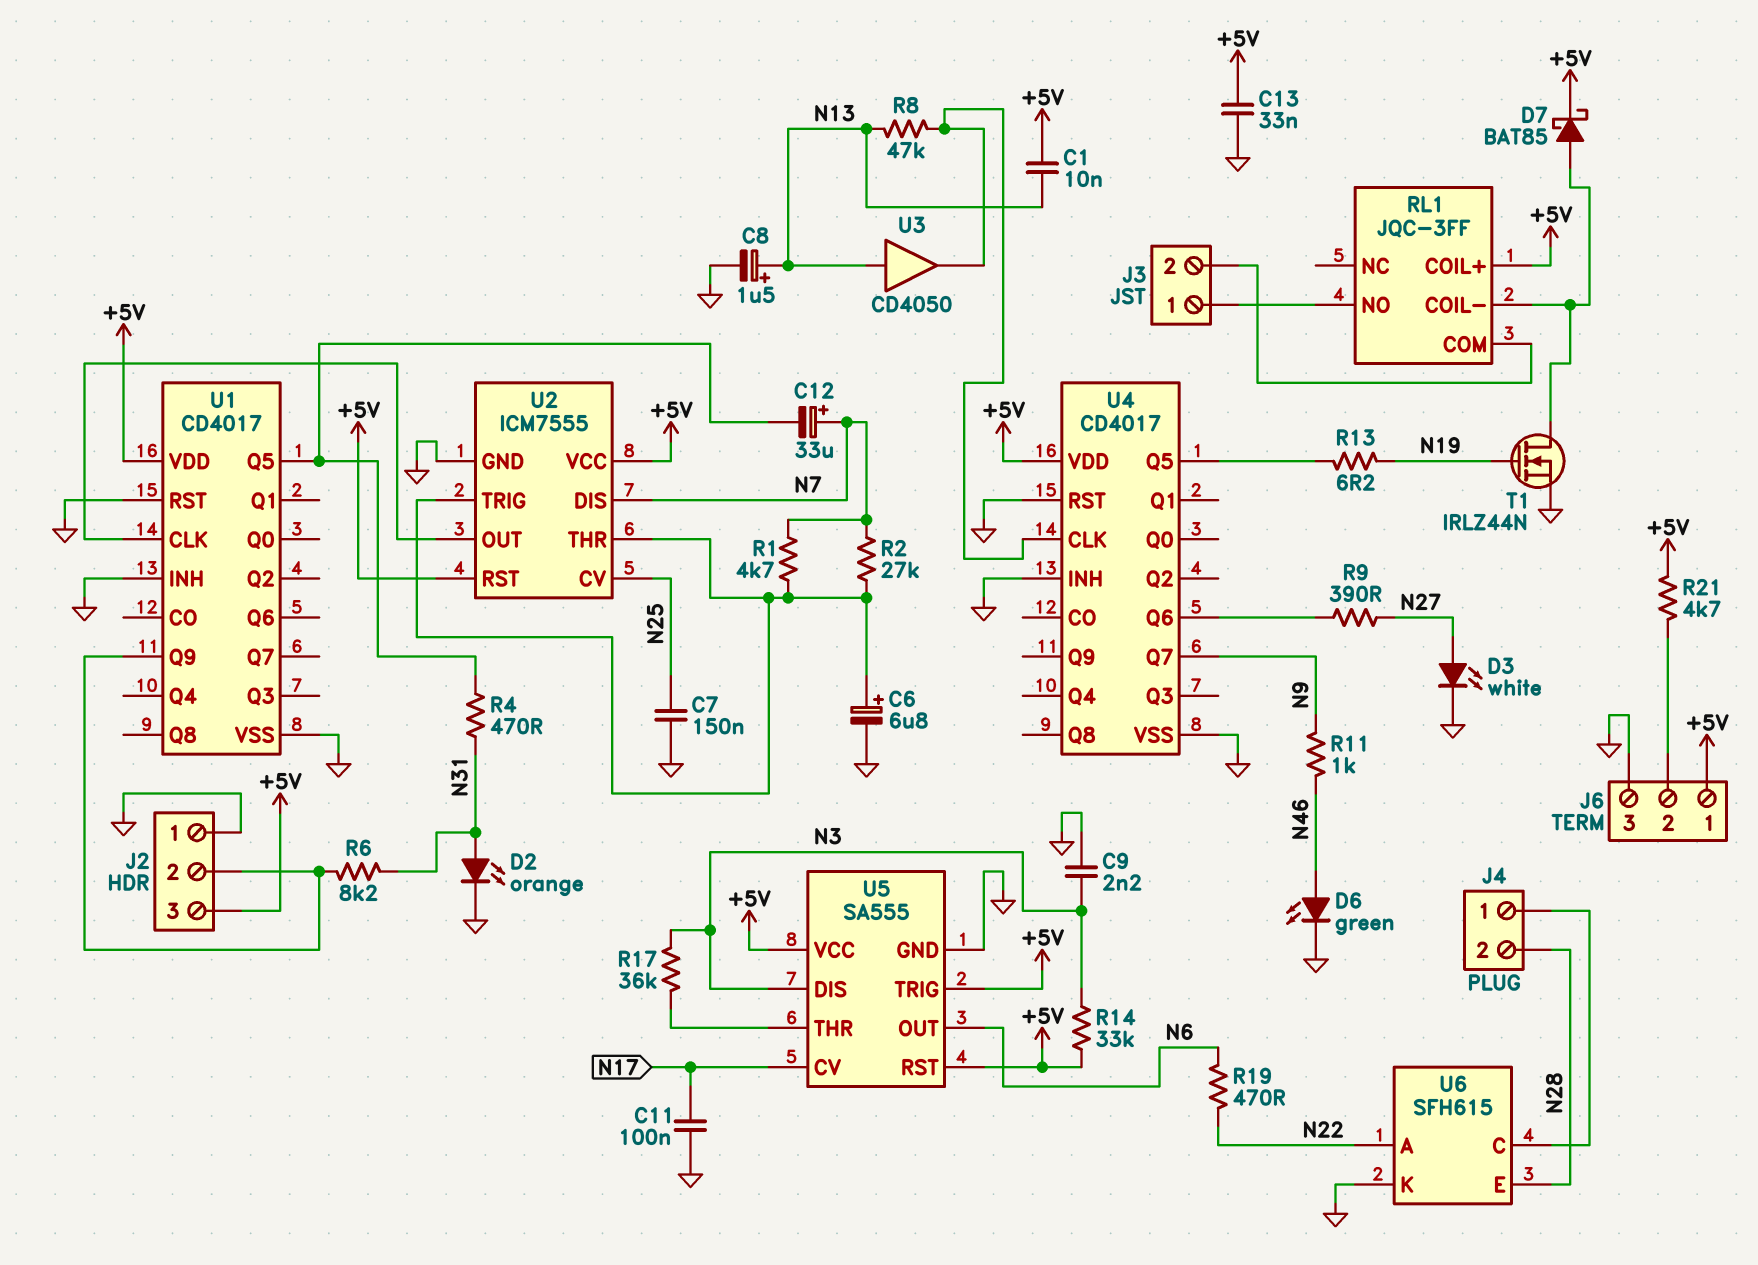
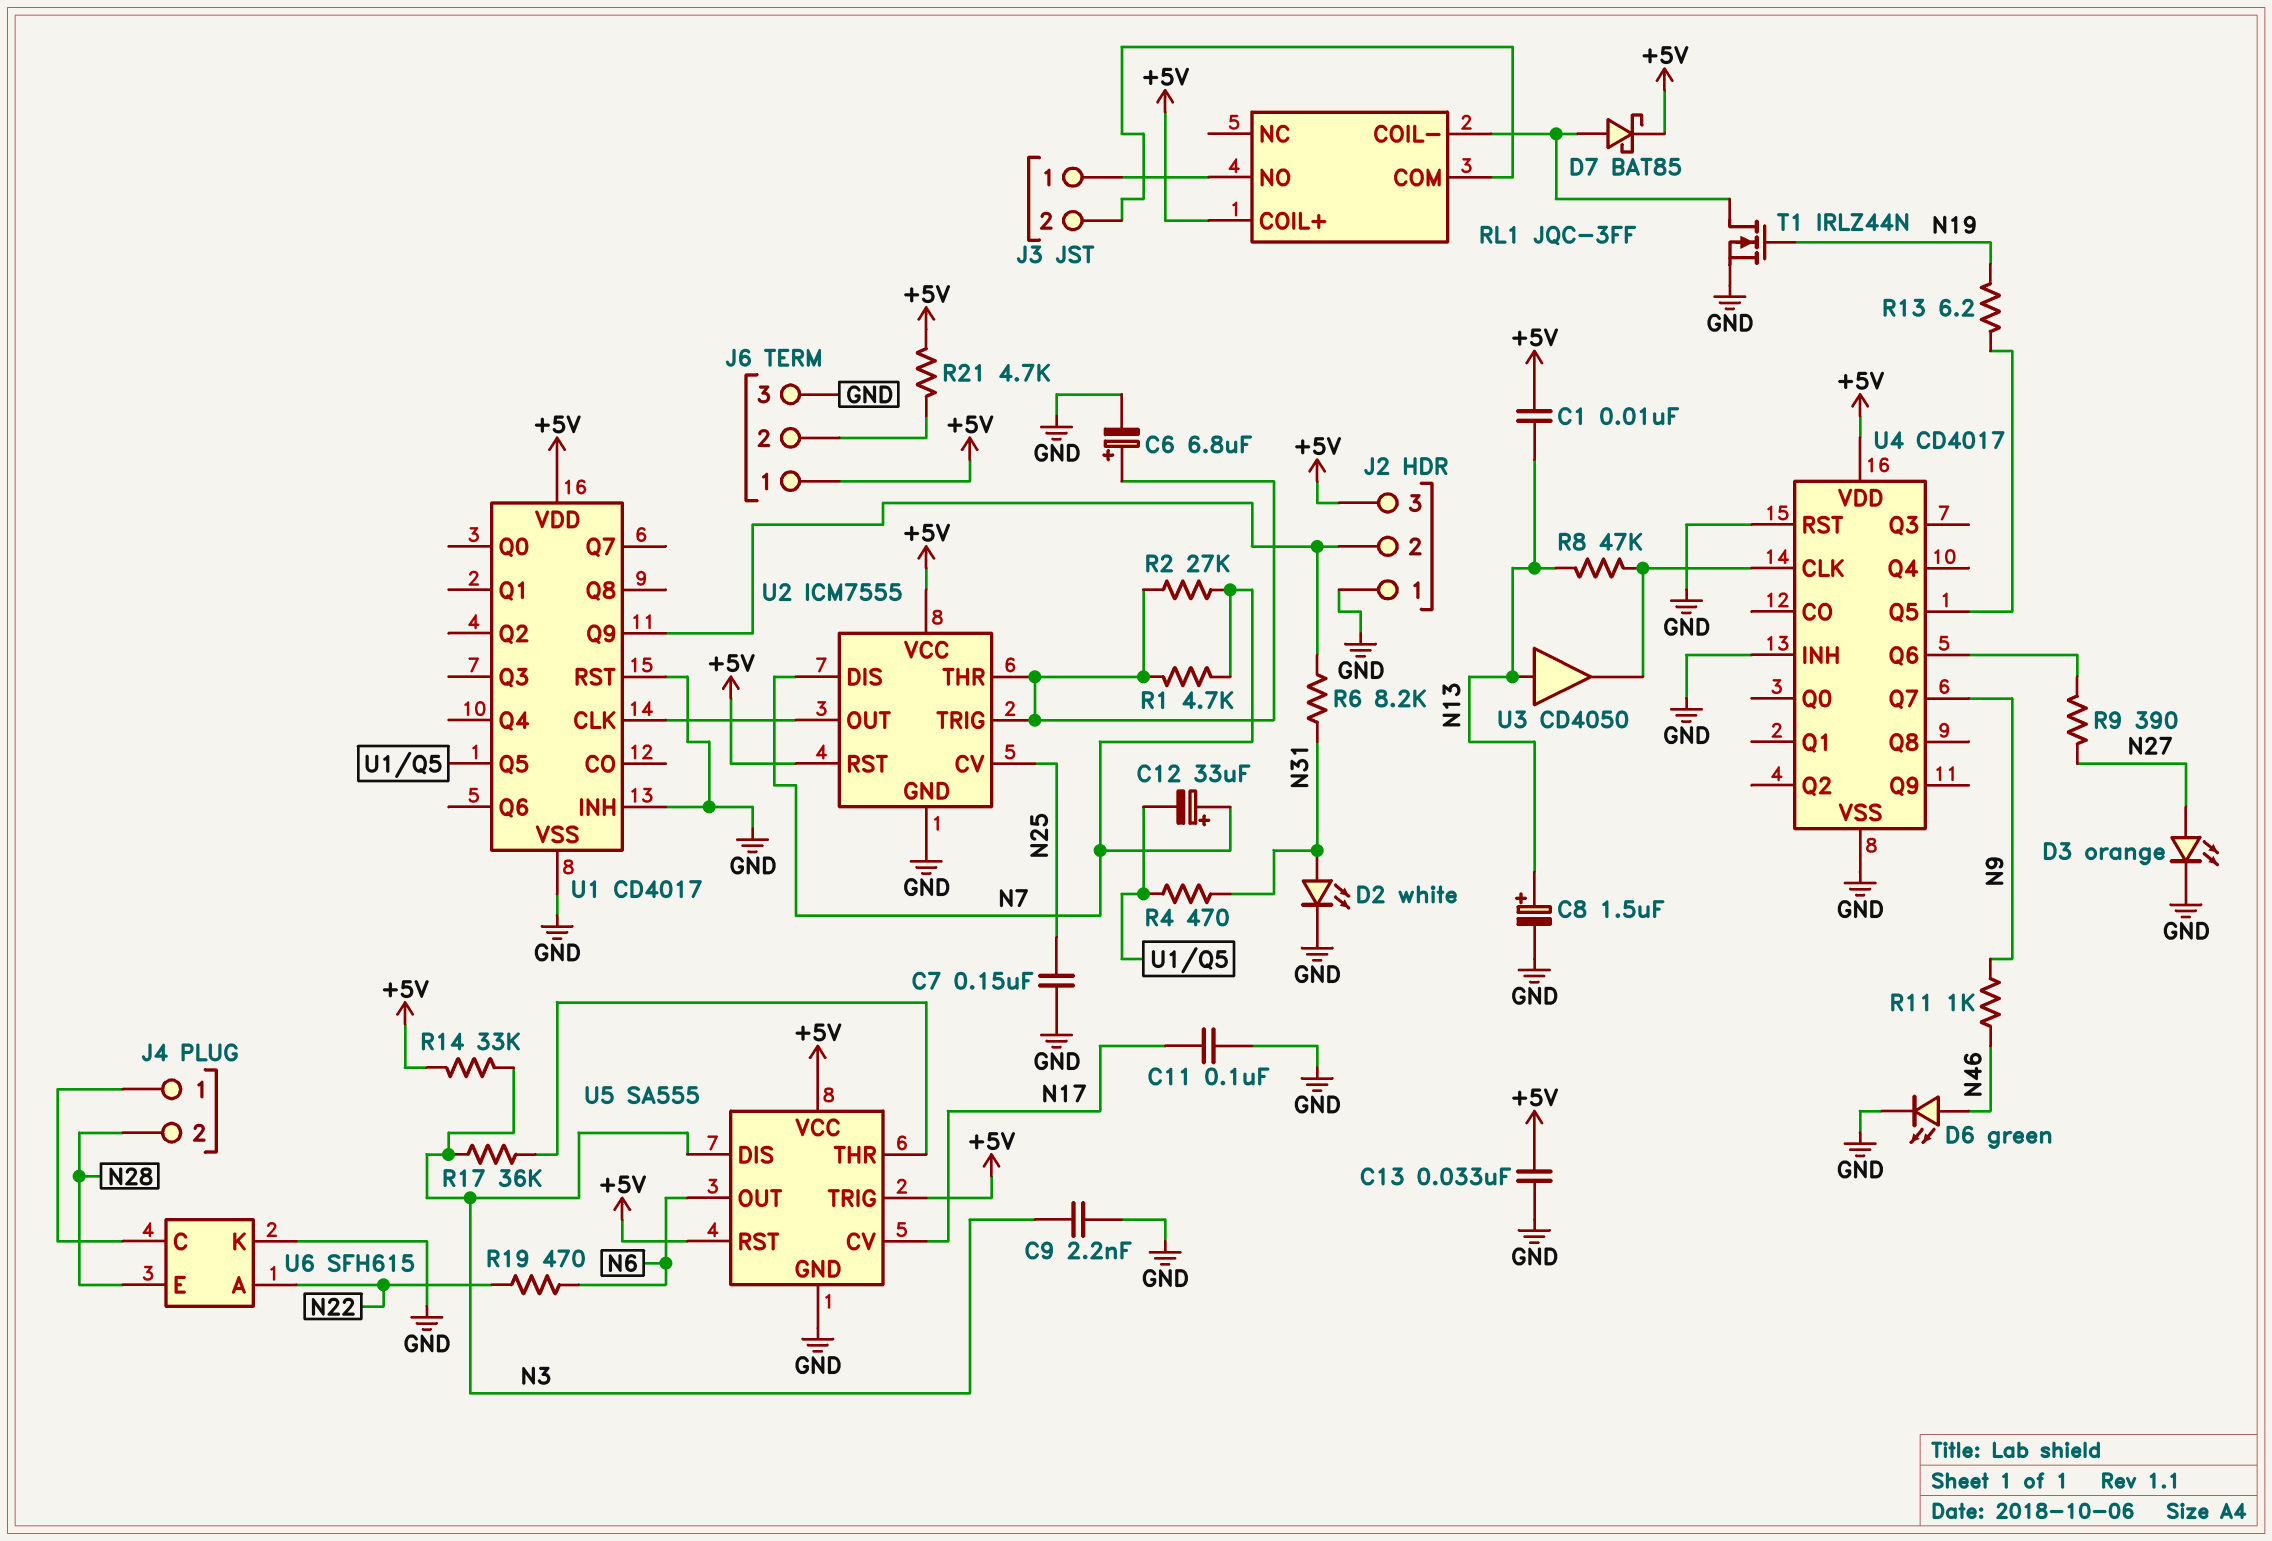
D2: LED orange (A N31, K GND) -> LED white (A N31, K GND)
D3: LED white (A N27, K GND) -> LED orange (A N27, K GND)

